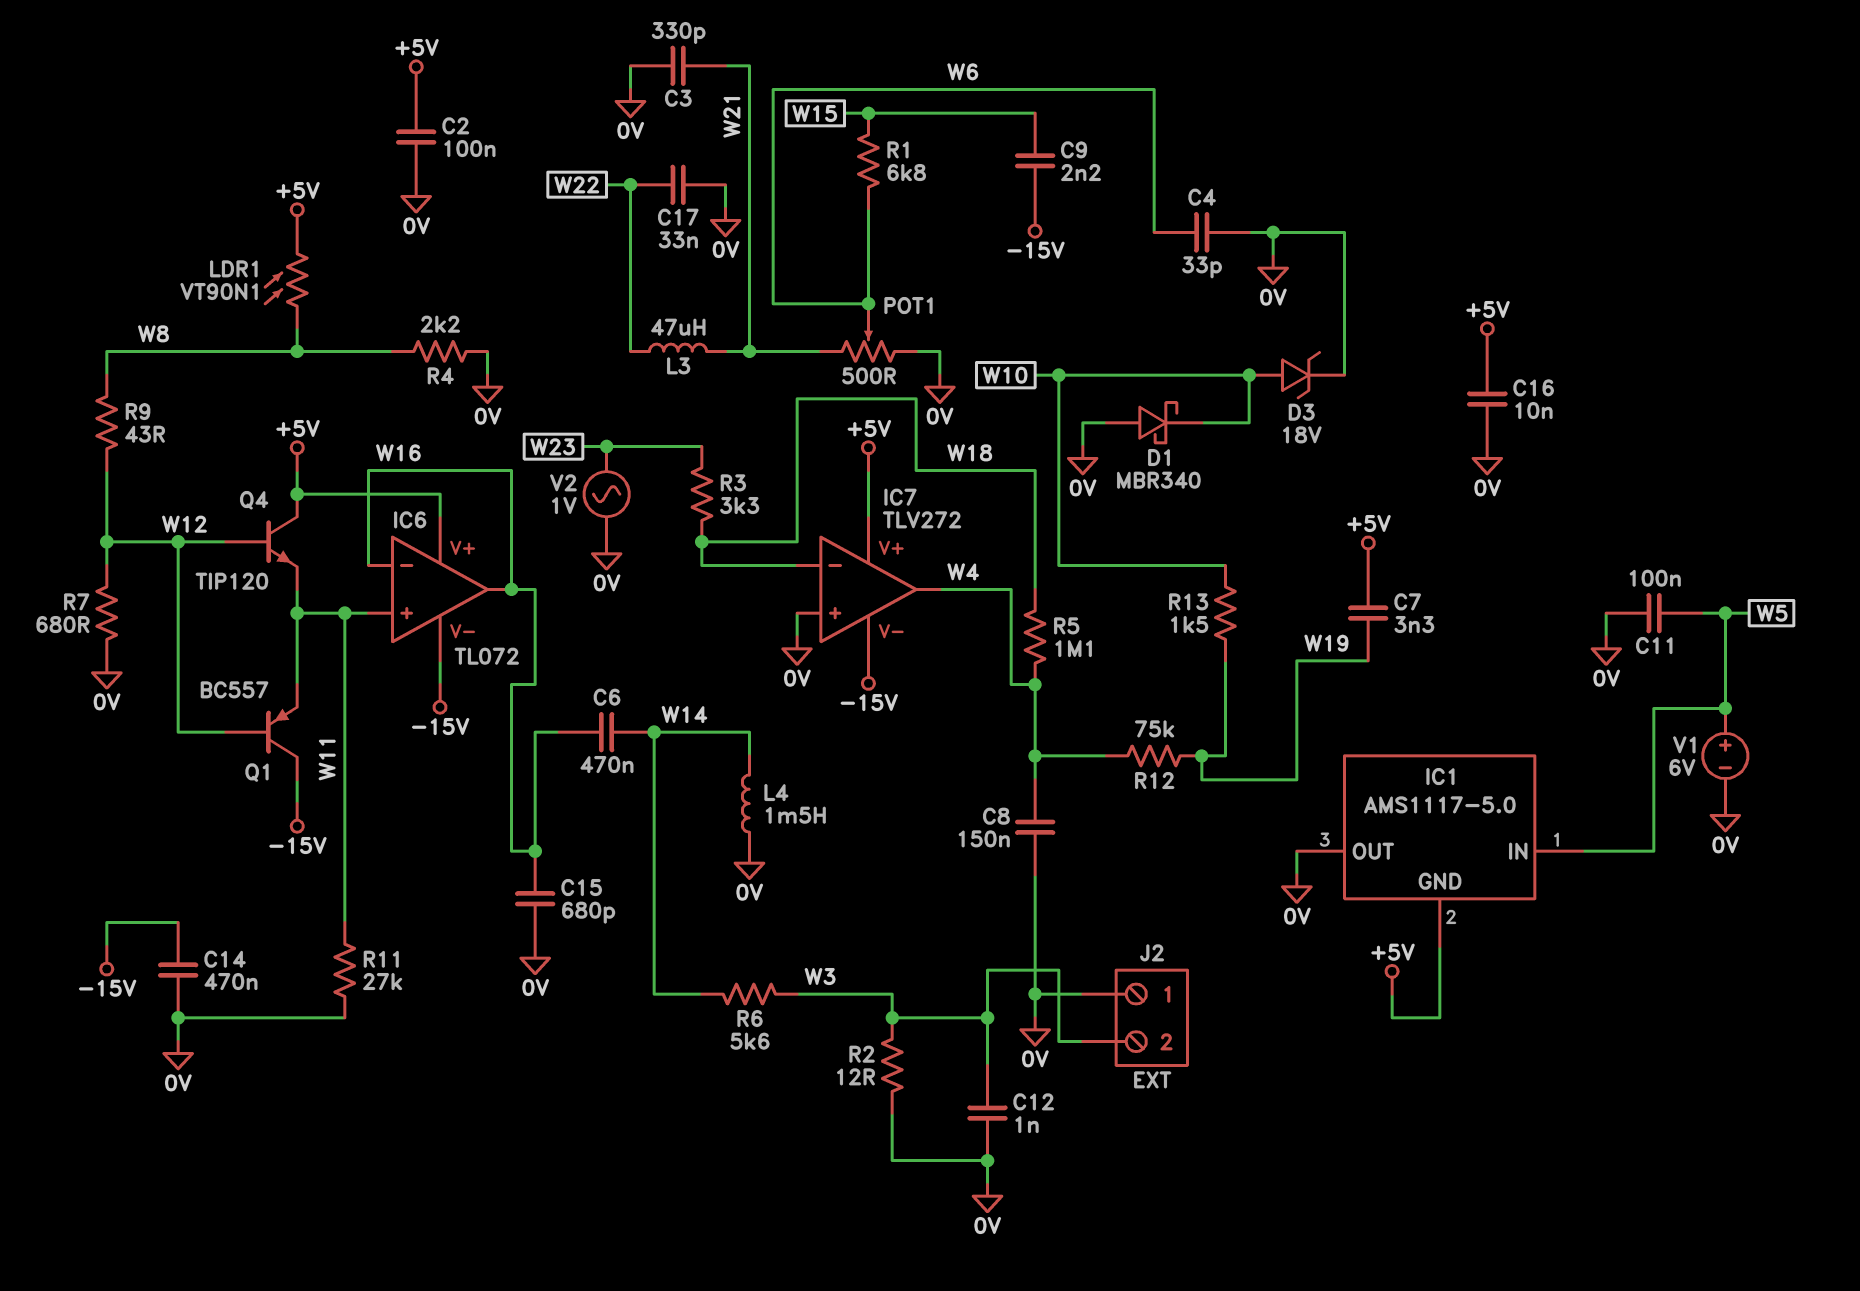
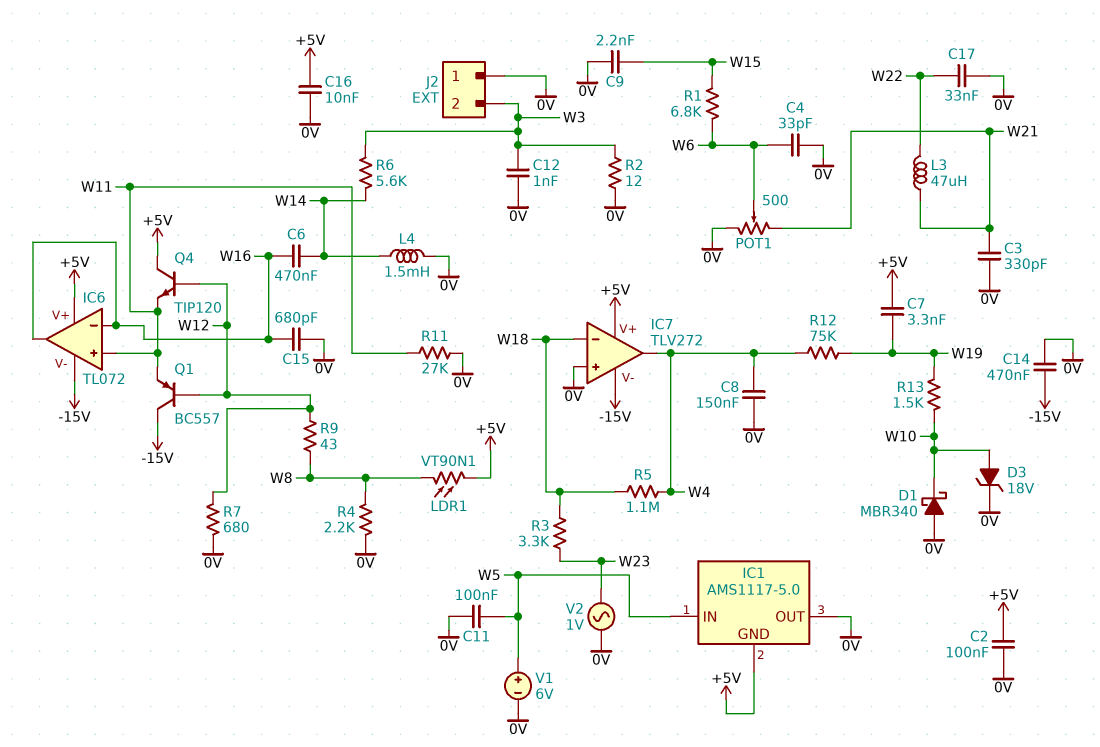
C9: 2.2nF (-15V, W15) -> 2.2nF (0V, W15)

